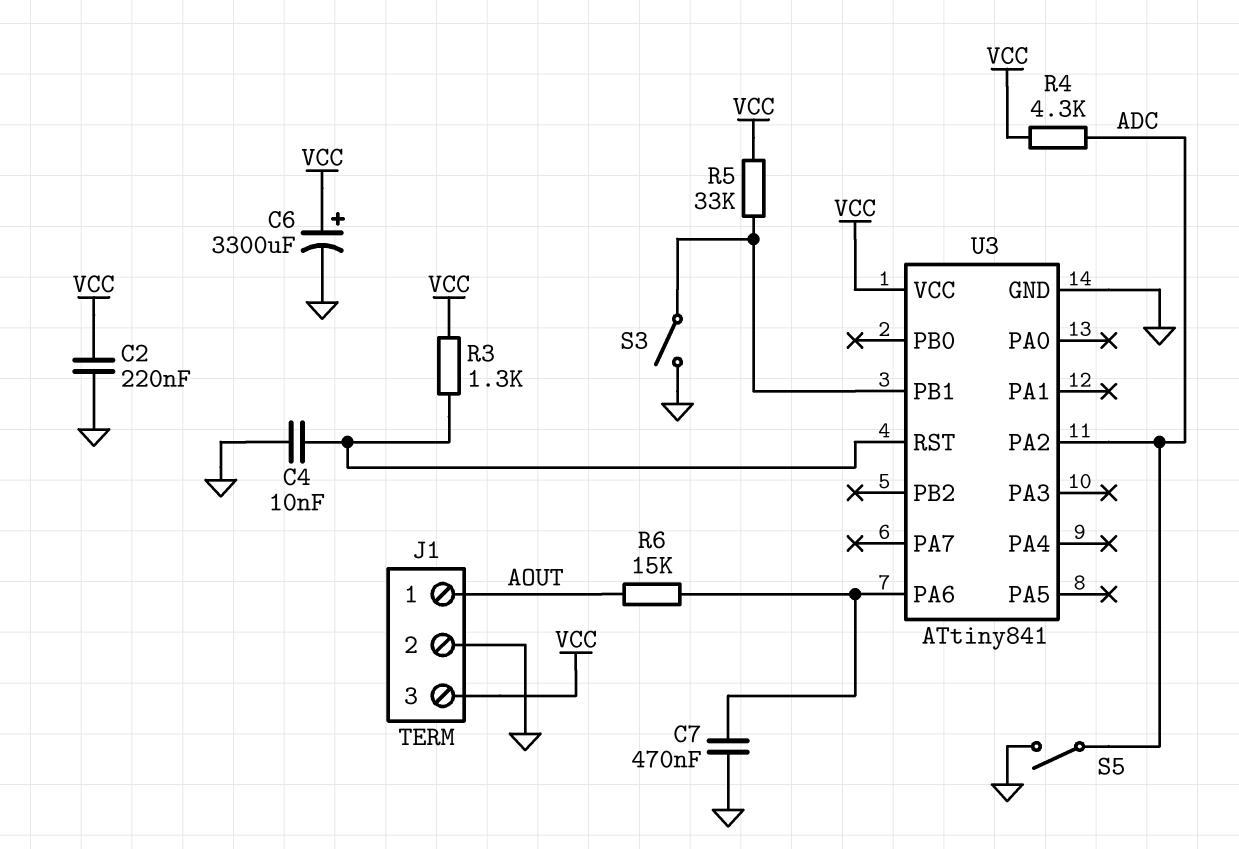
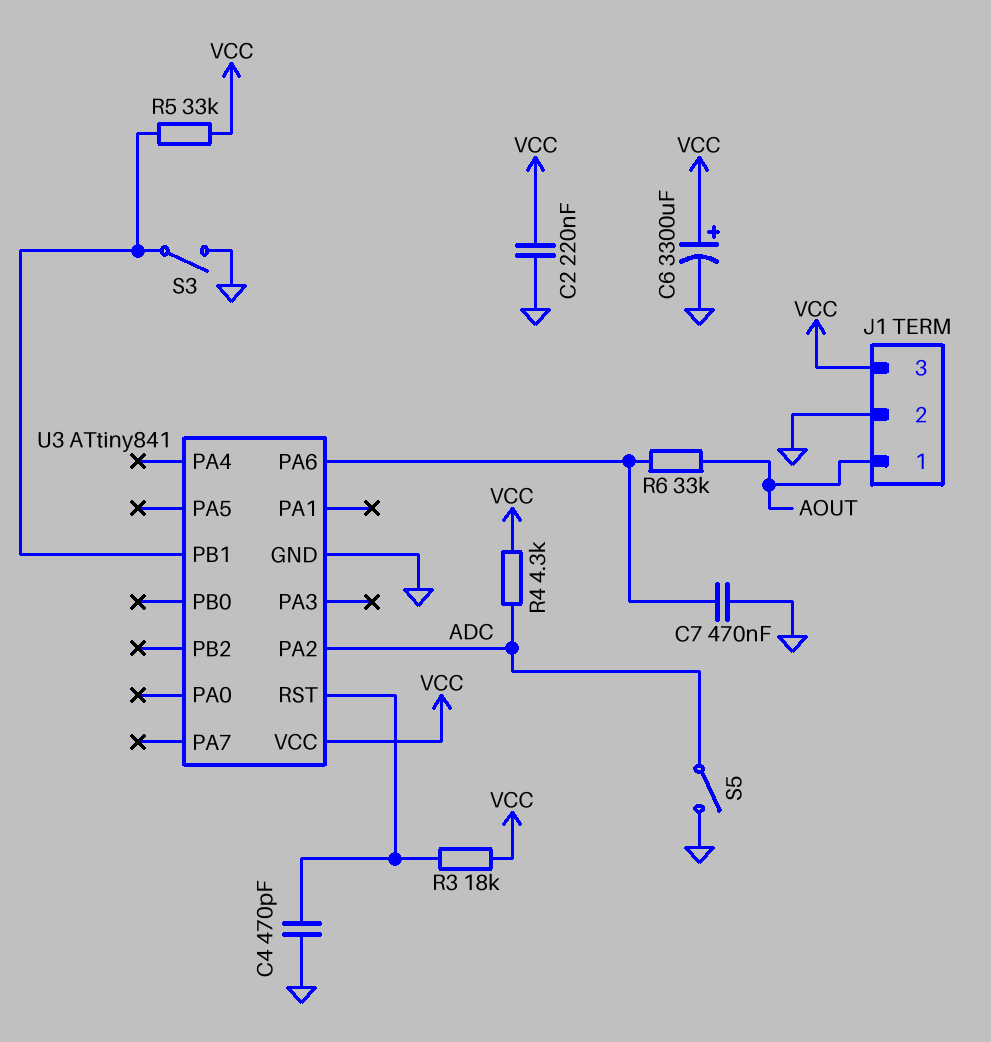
C4: 10nF (GND, U3/RST) -> 470pF (GND, U3/RST)
R3: 1.3k (U3/RST, VCC) -> 18k (U3/RST, VCC)
R6: 15k (AOUT, U3/PA6) -> 33k (AOUT, U3/PA6)

